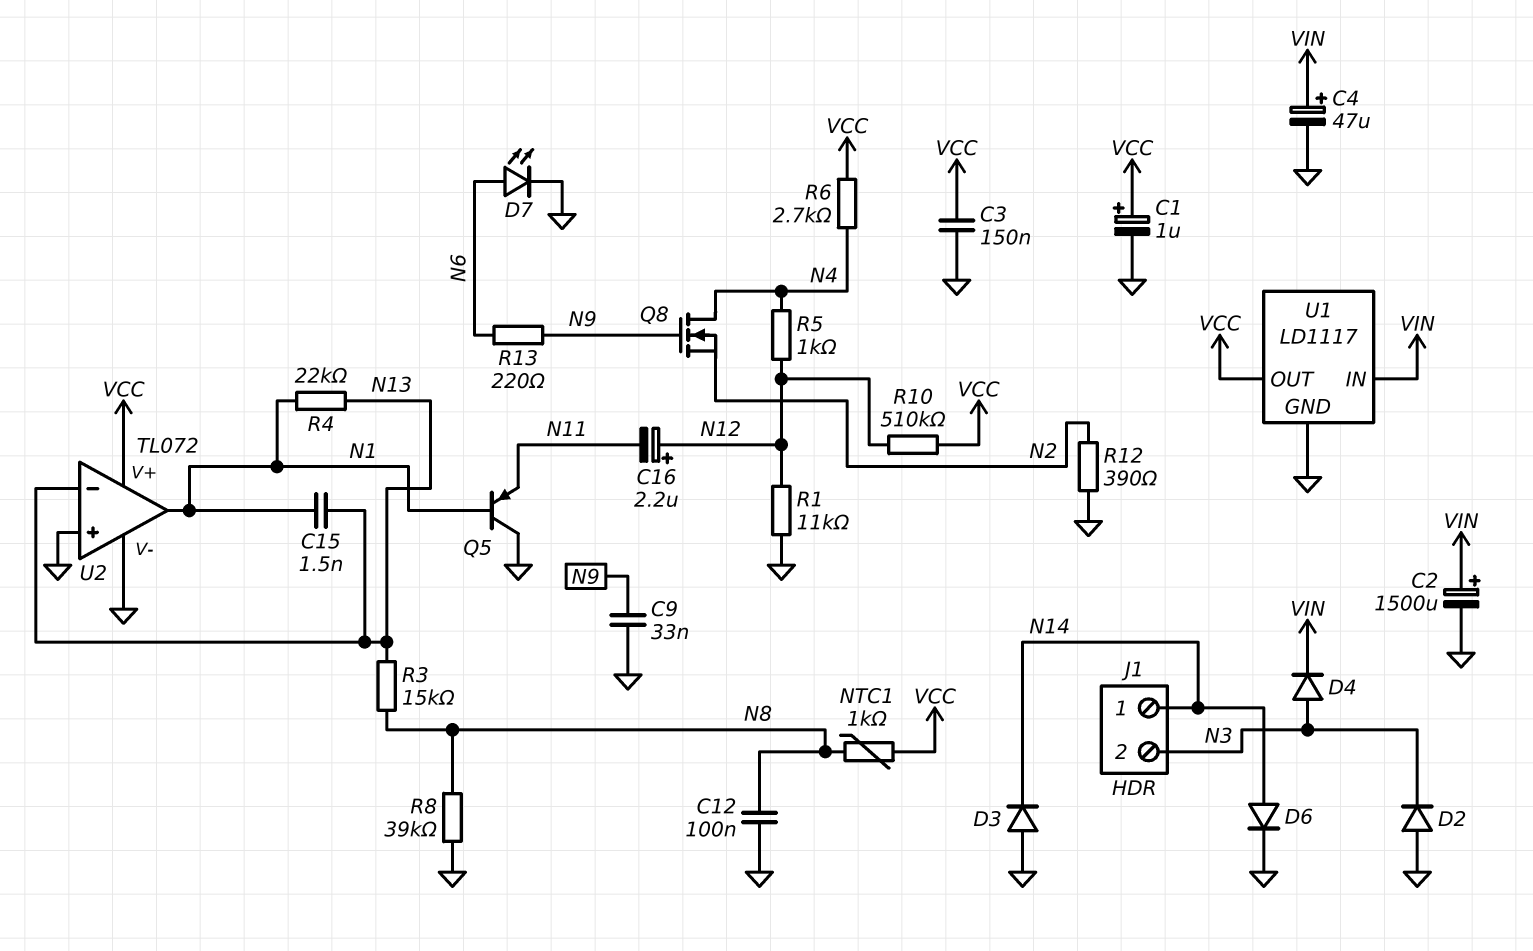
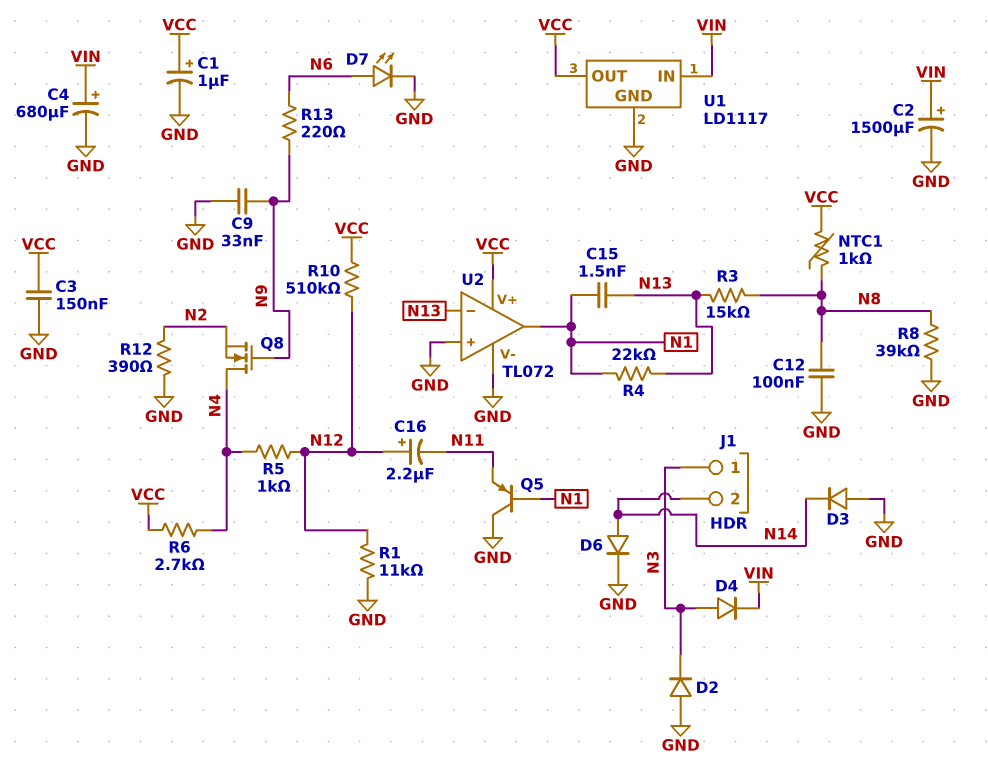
C4: 47uF (plus VIN, minus GND) -> 680uF (plus VIN, minus GND)
J1 pin 1: N14 -> N3
J1 pin 2: N3 -> N14

